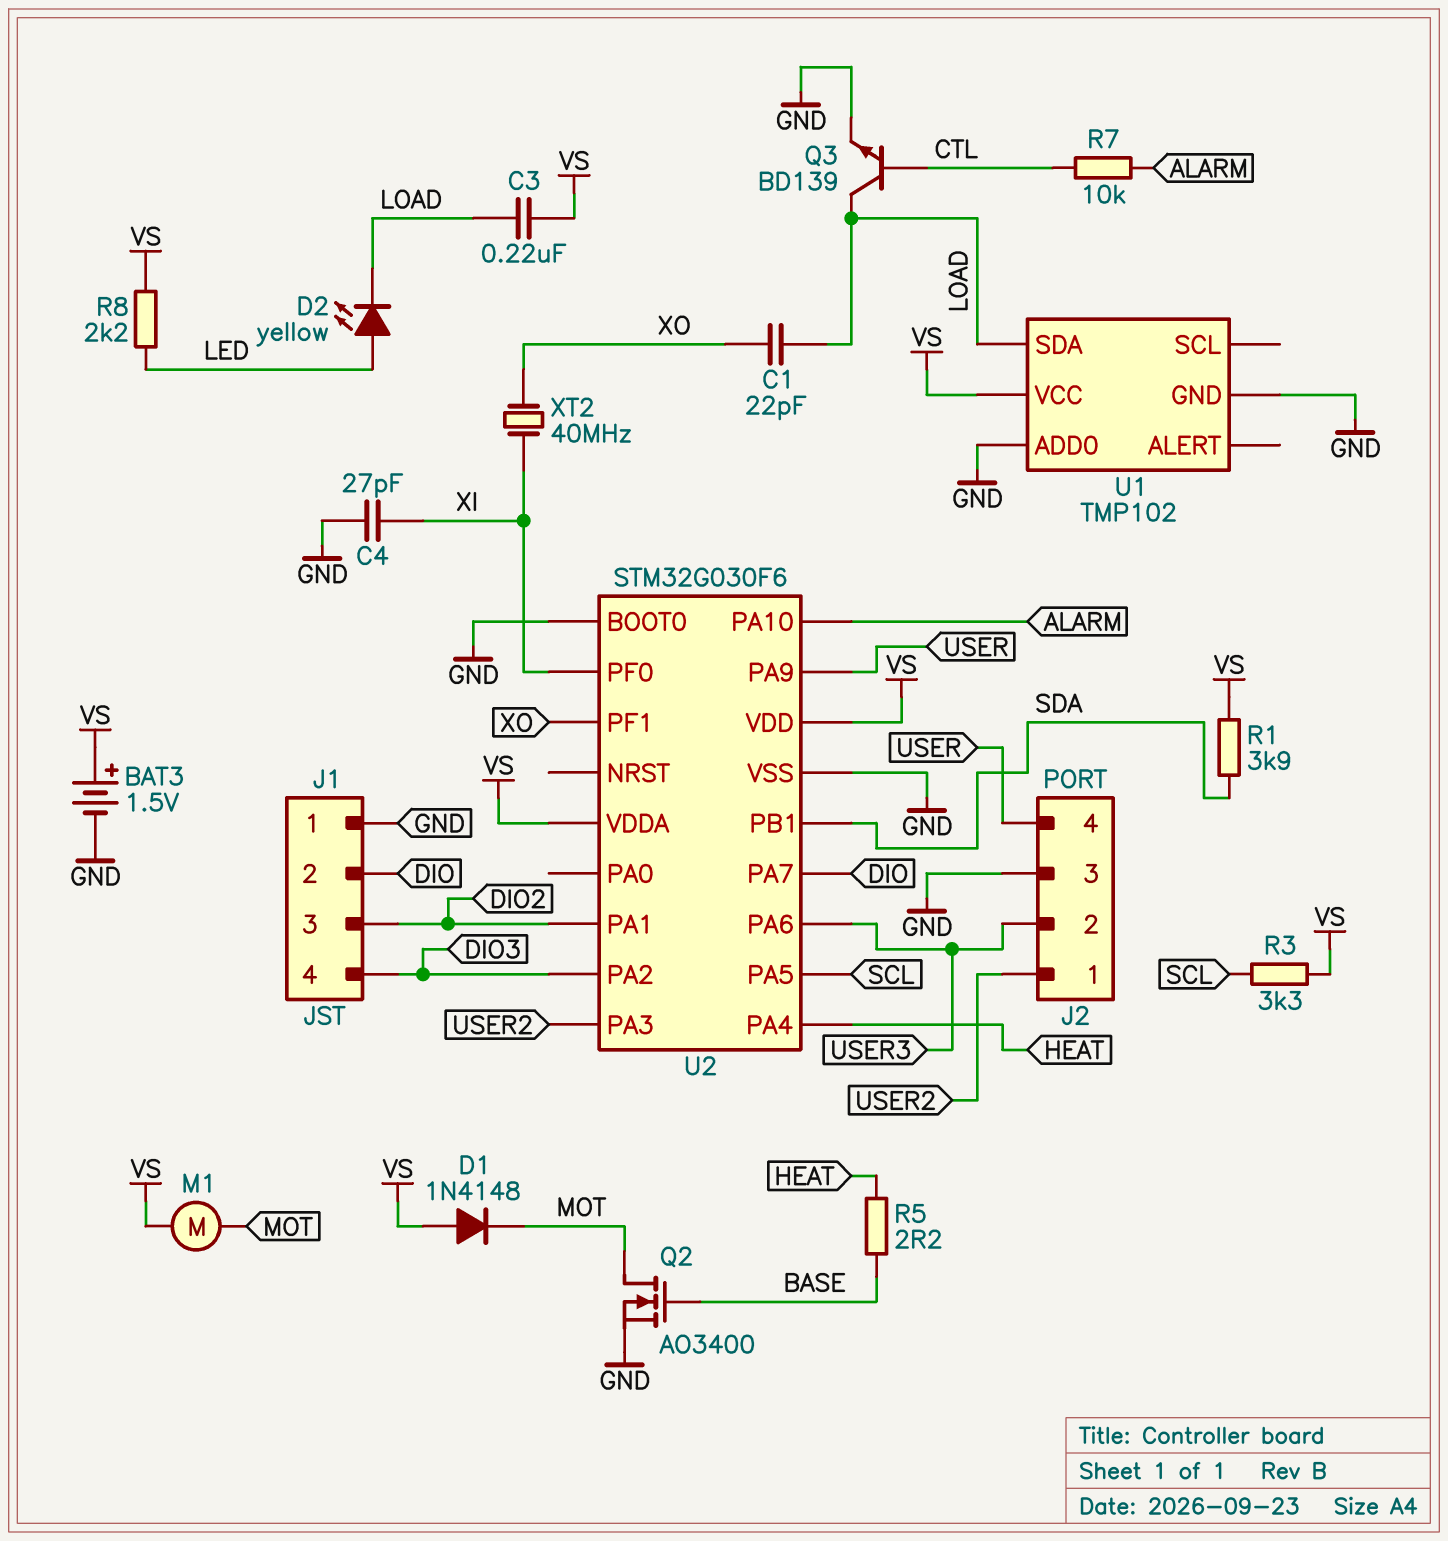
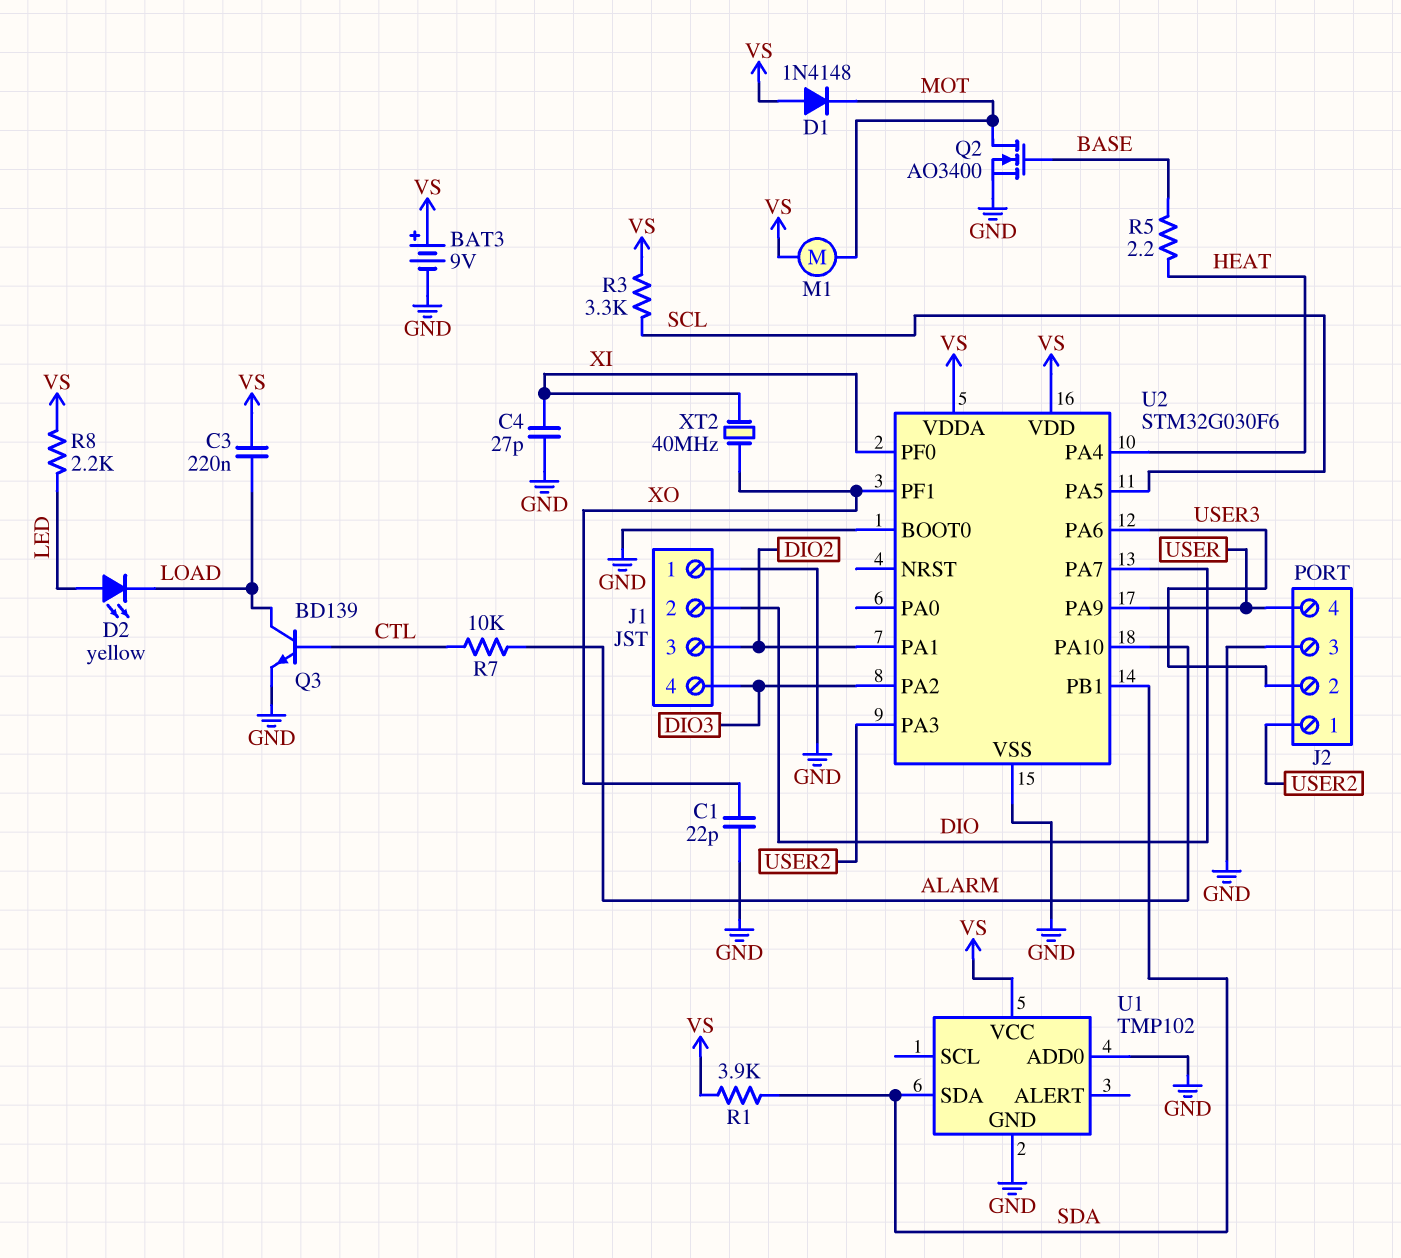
BAT3: 1.5V (plus VS, minus GND) -> 9V (plus VS, minus GND)
C1: 22pF (LOAD, XO) -> 22pF (GND, XO)
U1 pin SDA: LOAD -> SDA

